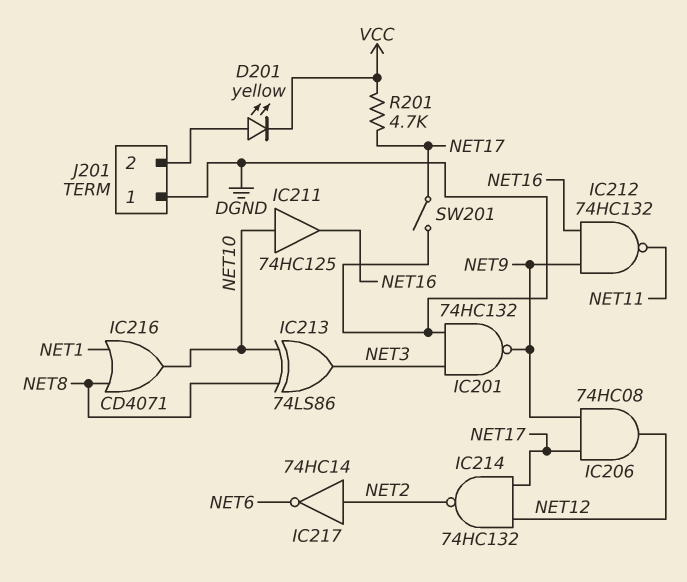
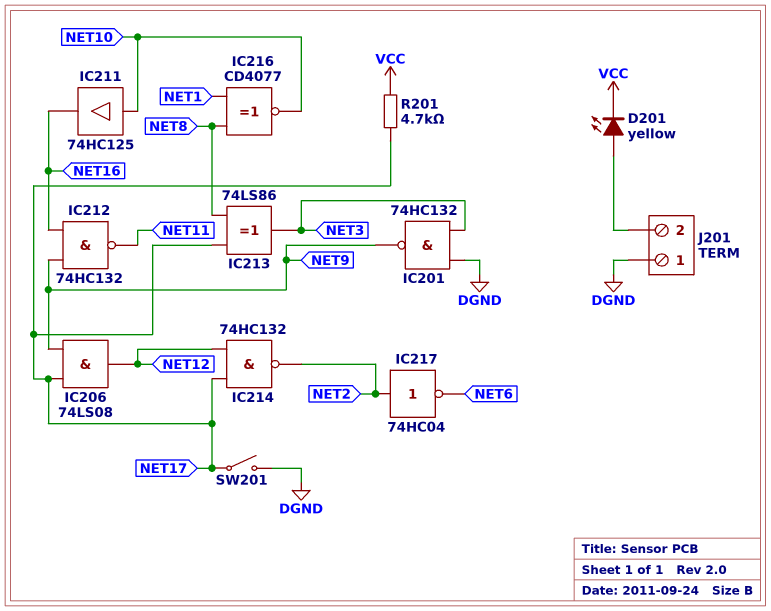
IC206: AND 74HC08 (in NET9, in NET17, out NET12) -> AND 74LS08 (in NET9, in NET17, out NET12)
IC213: XOR 74LS86 (in NET8, in NET10, out NET3) -> XOR 74LS86 (in NET8, in NET17, out NET3)
IC216: OR CD4071 (in NET1, in NET8, out NET10) -> XNOR CD4077 (in NET1, in NET8, out NET10)
IC217: NOT 74HC14 (in NET2, out NET6) -> NOT 74HC04 (in NET2, out NET6)

